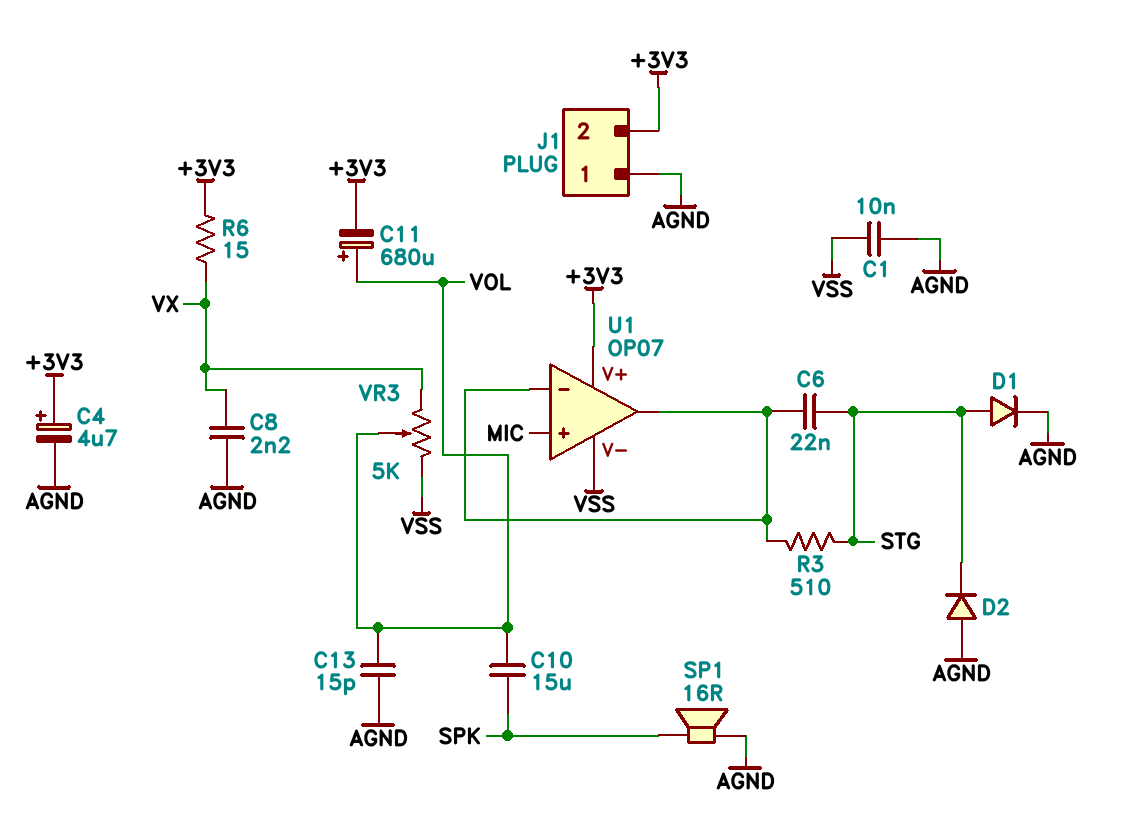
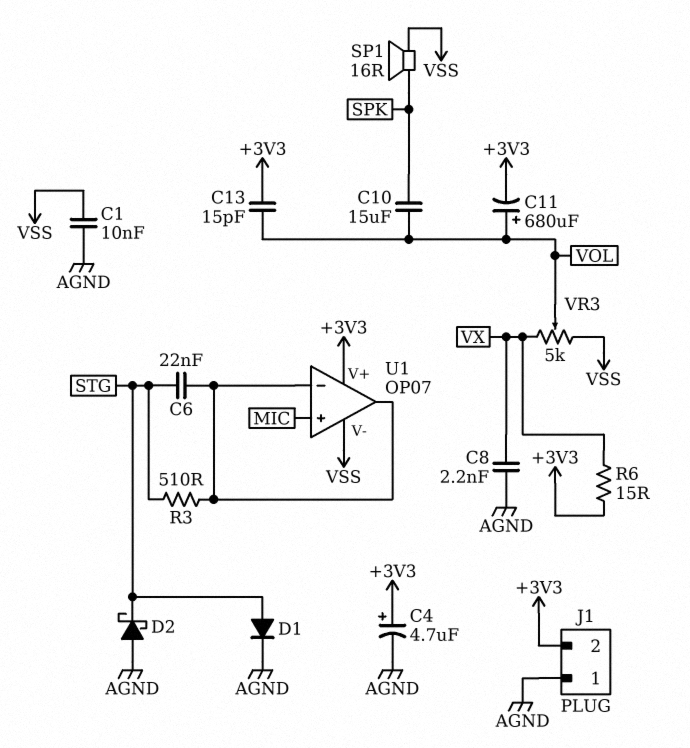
C13: 15pF (AGND, VOL) -> 15pF (+3V3, VOL)
D2: diode (A AGND, K STG) -> schottky (A AGND, K STG)
SP1: speaker 16R (AGND, SPK) -> speaker 16R (SPK, VSS)

